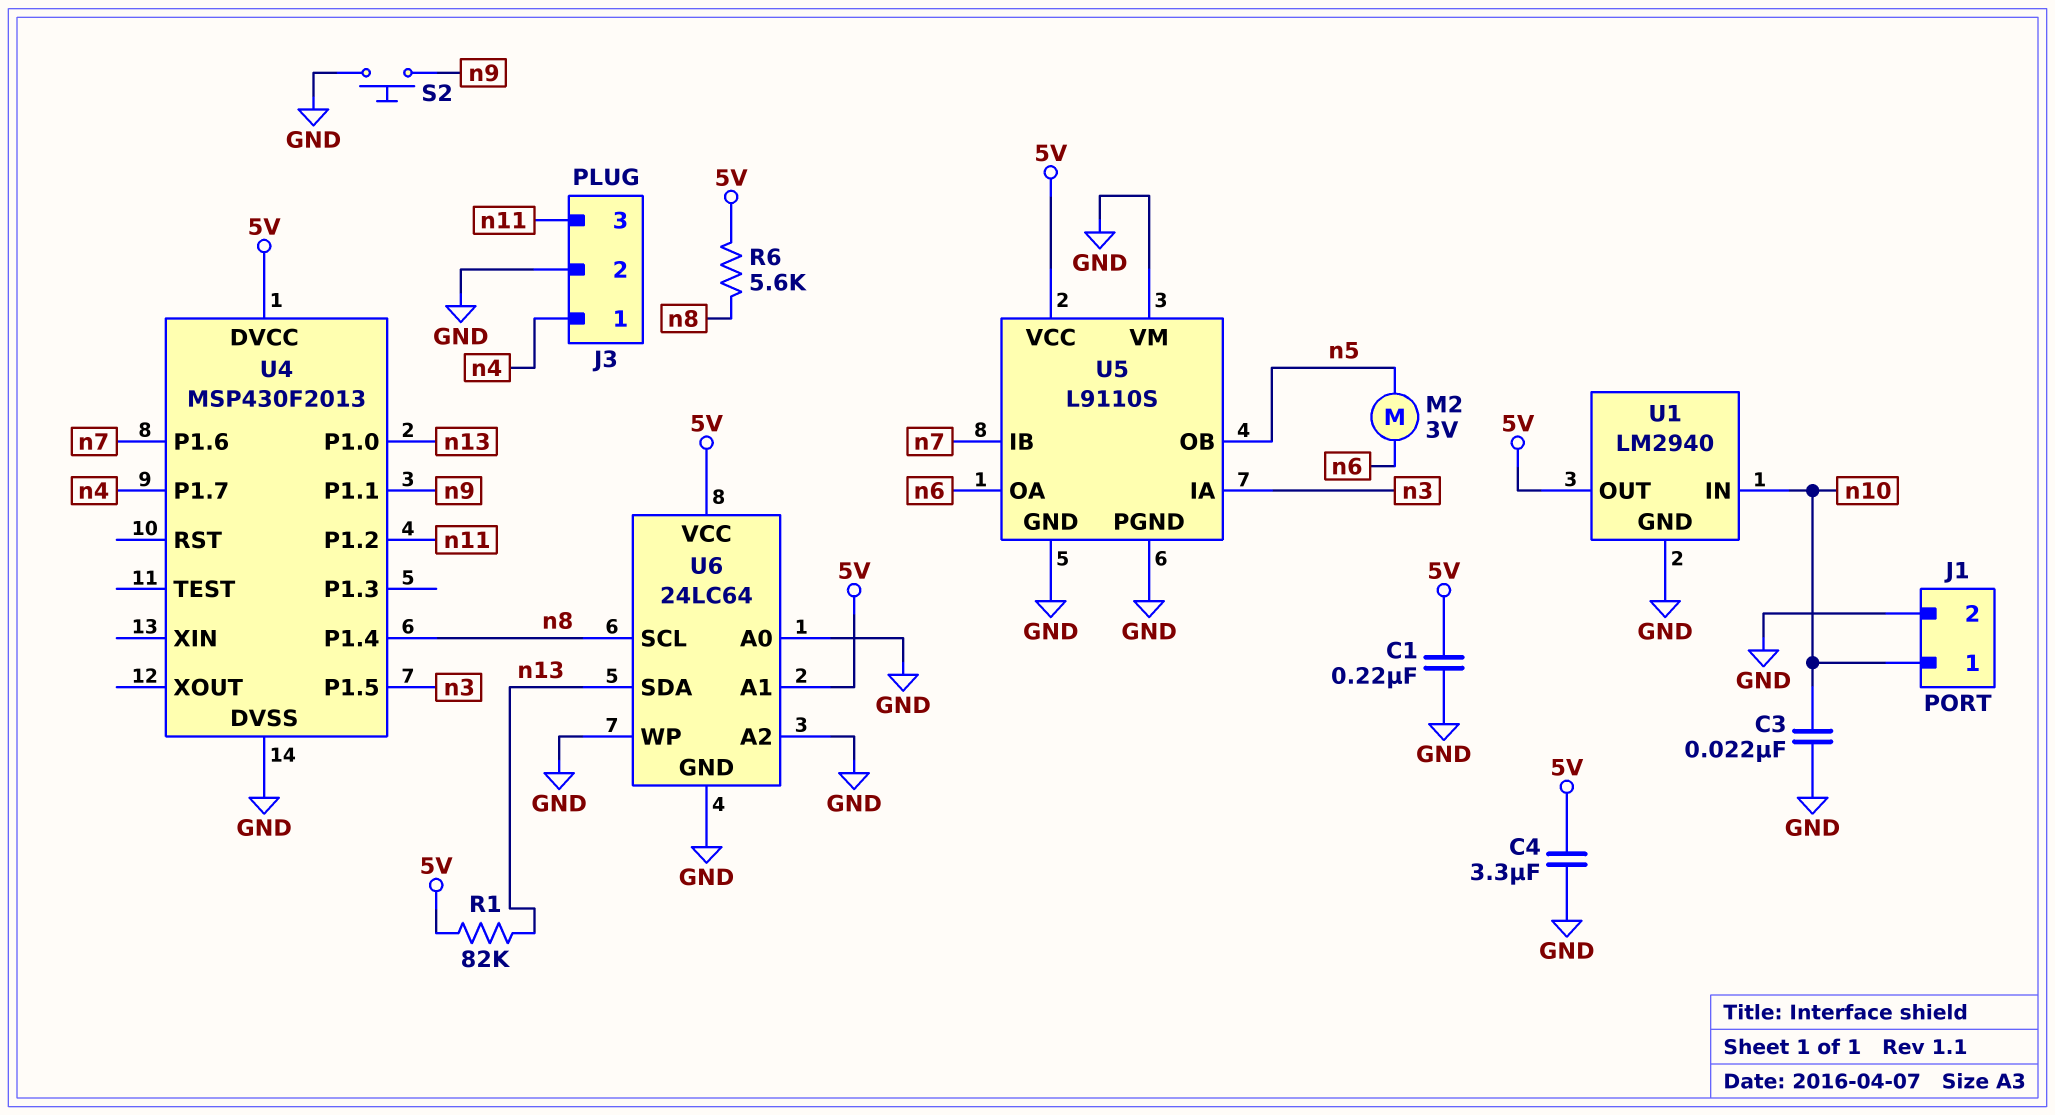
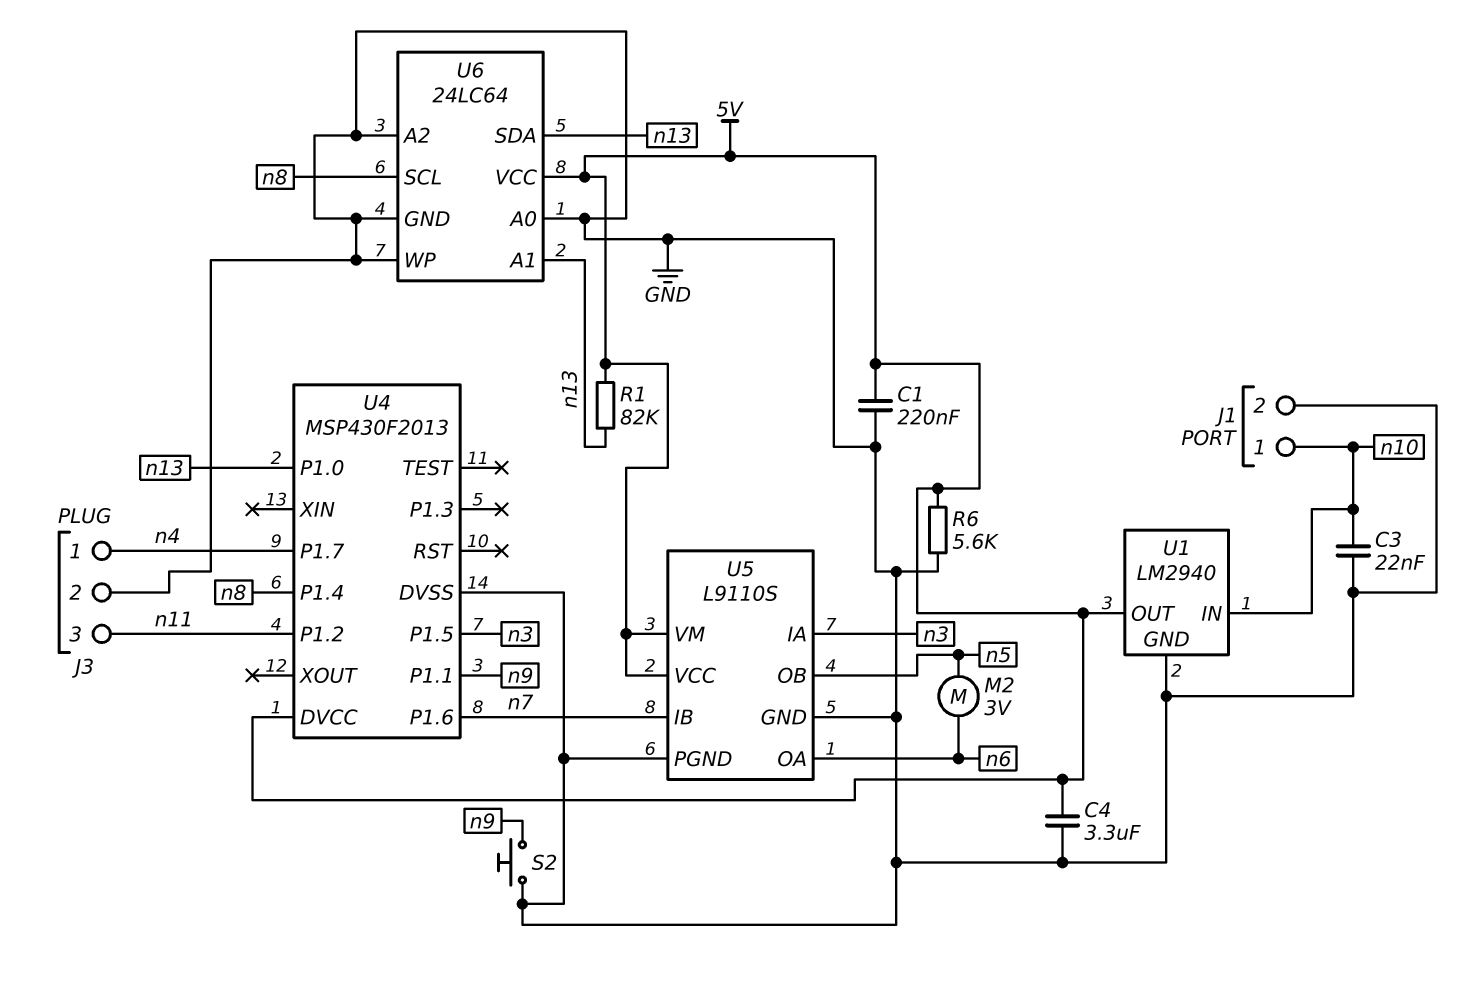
R6: 5.6k (5V, n8) -> 5.6k (5V, GND)
U5 pin VM: GND -> 5V
U6 pin A1: 5V -> n13

